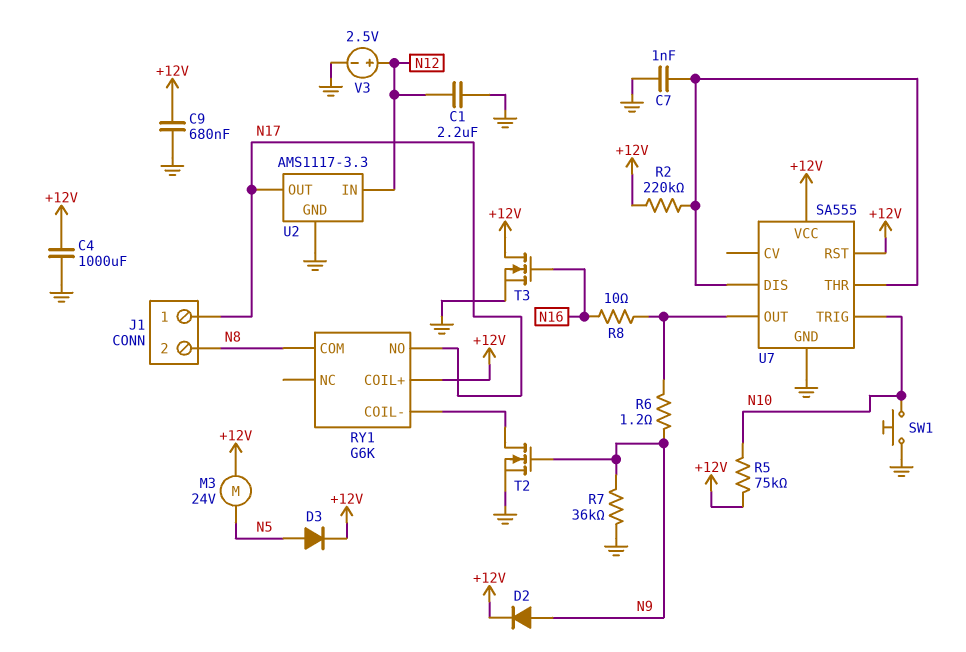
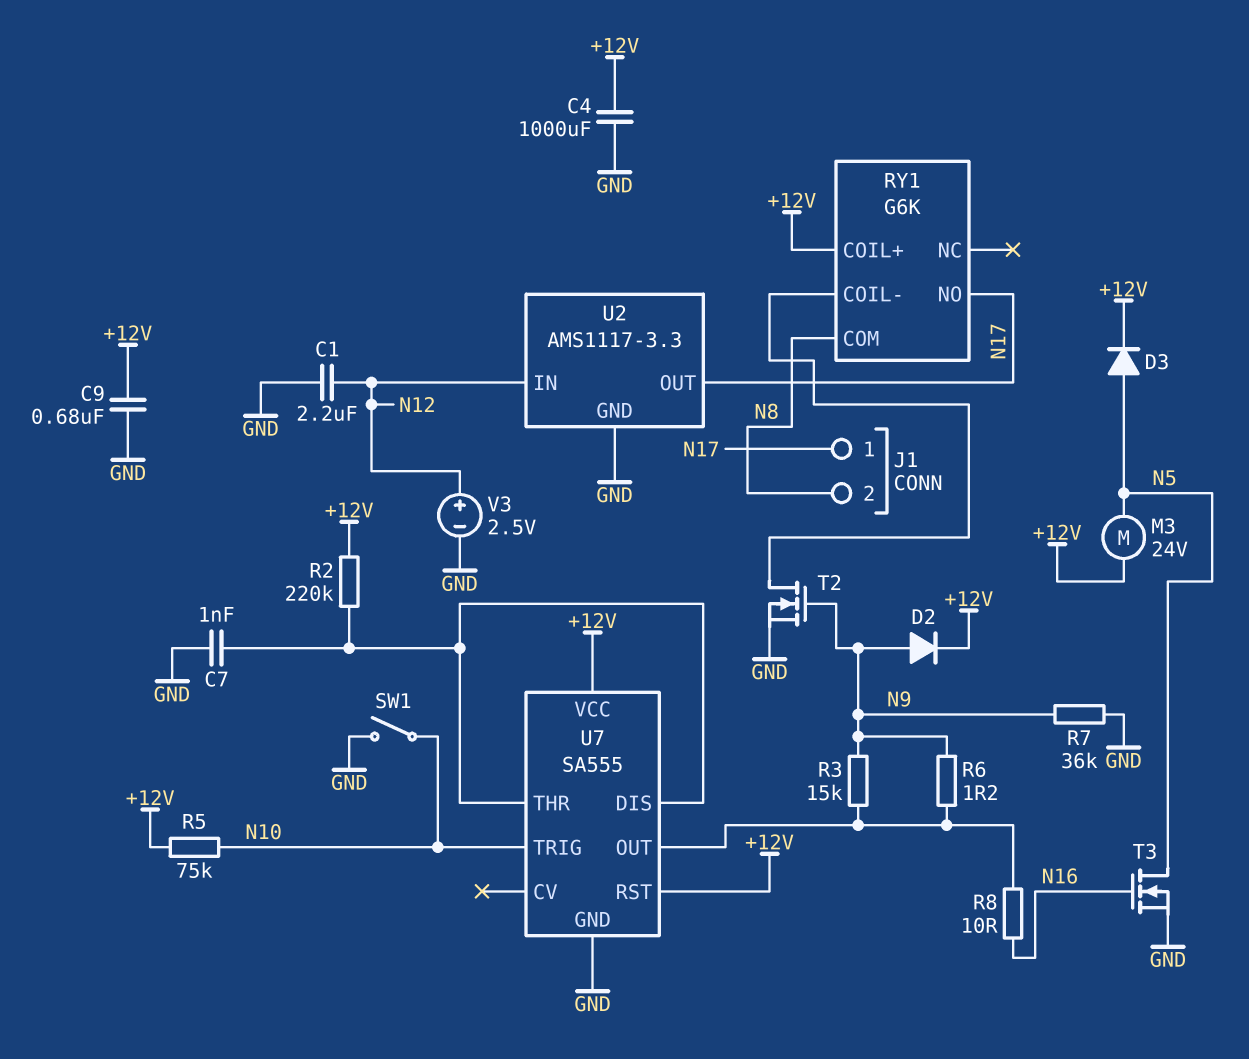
R3: none -> 15k (N9, U7/OUT)
SW1: button (GND, N10) -> switch (GND, N10)
T3: NMOS (G N16, D +12V, S GND) -> NMOS (G N16, D N5, S GND)

